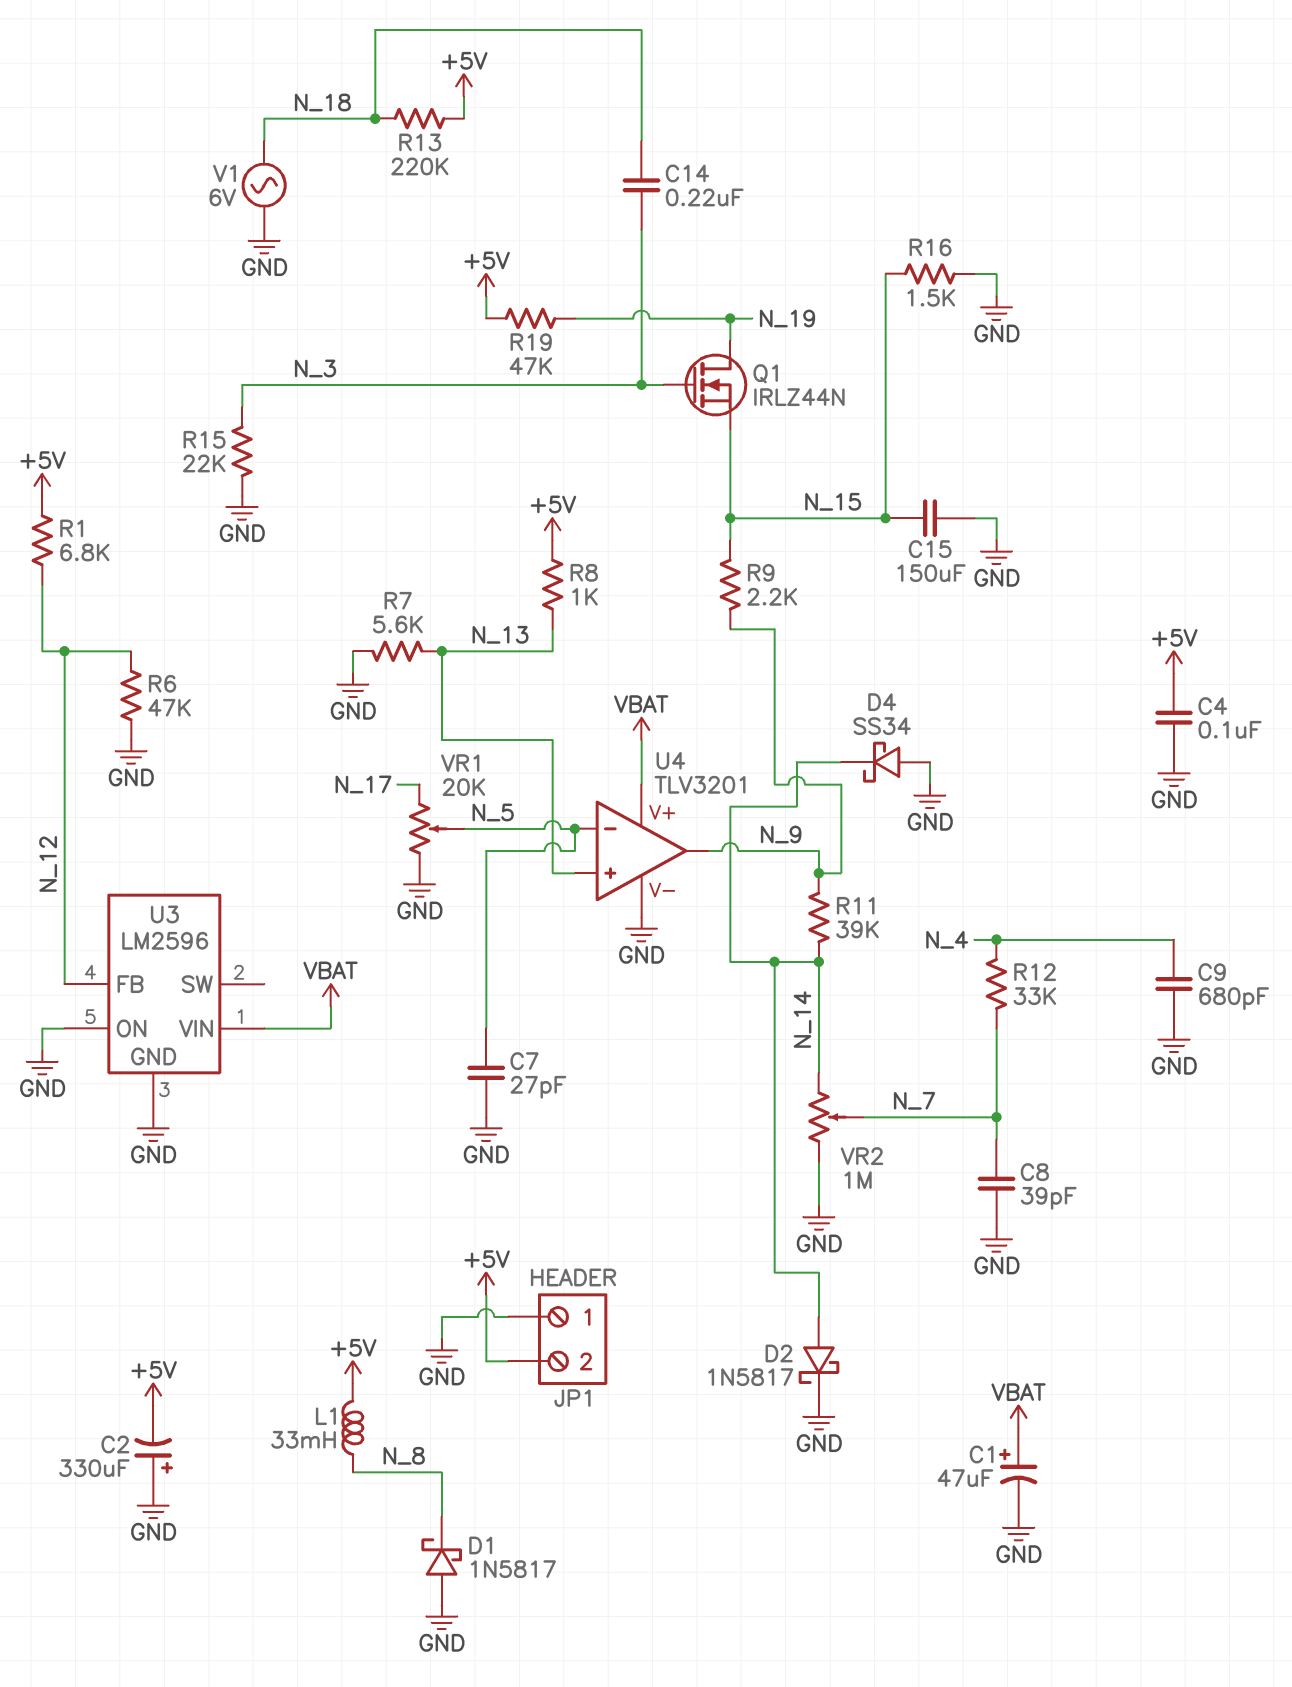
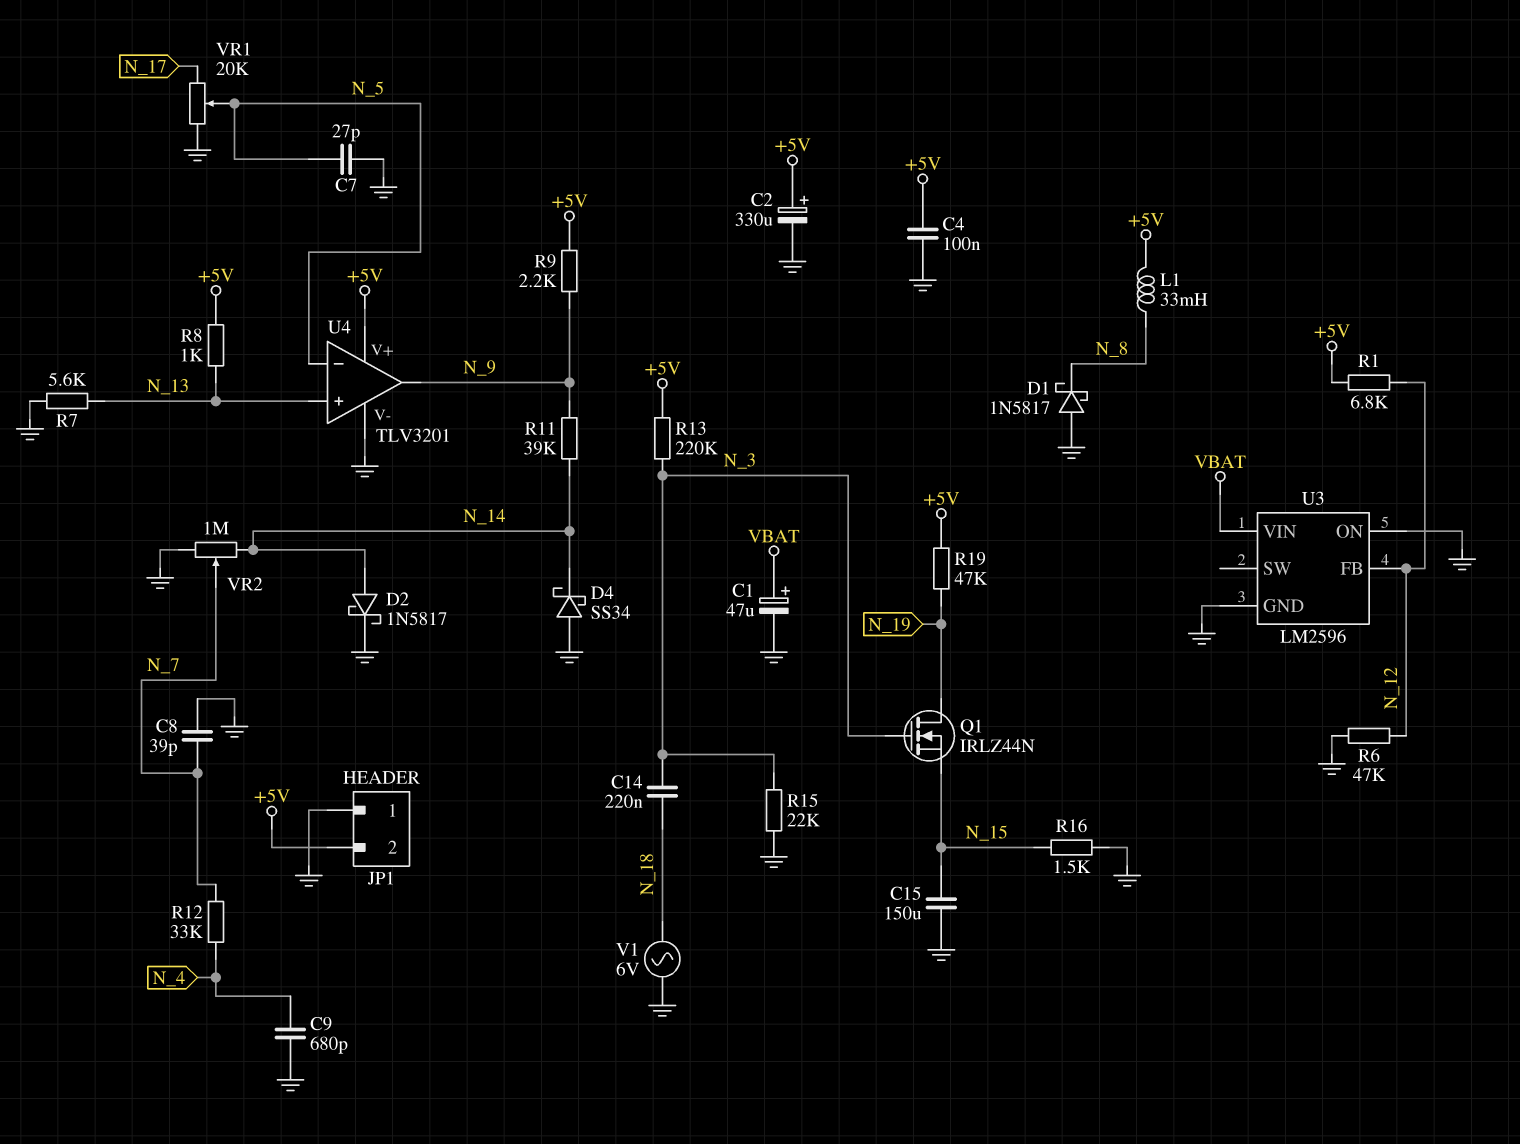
C2: 330uF (plus GND, minus +5V) -> 330uF (plus +5V, minus GND)
R9: 2.2k (N_9, N_15) -> 2.2k (+5V, N_9)
R13: 220k (+5V, N_18) -> 220k (+5V, N_3)
U4 pin V+: VBAT -> +5V

